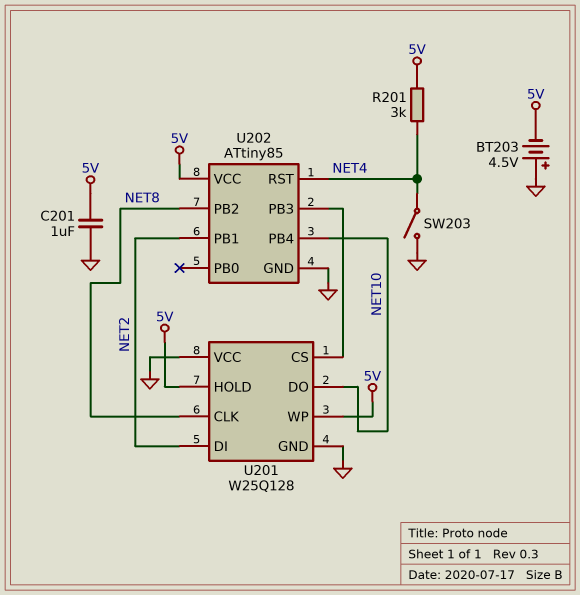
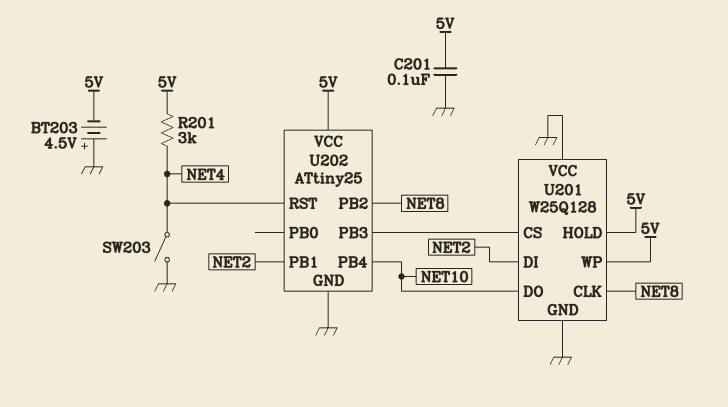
C201: 1uF (5V, GND) -> 100nF (5V, GND)
U202: ATtiny85 -> ATtiny25

